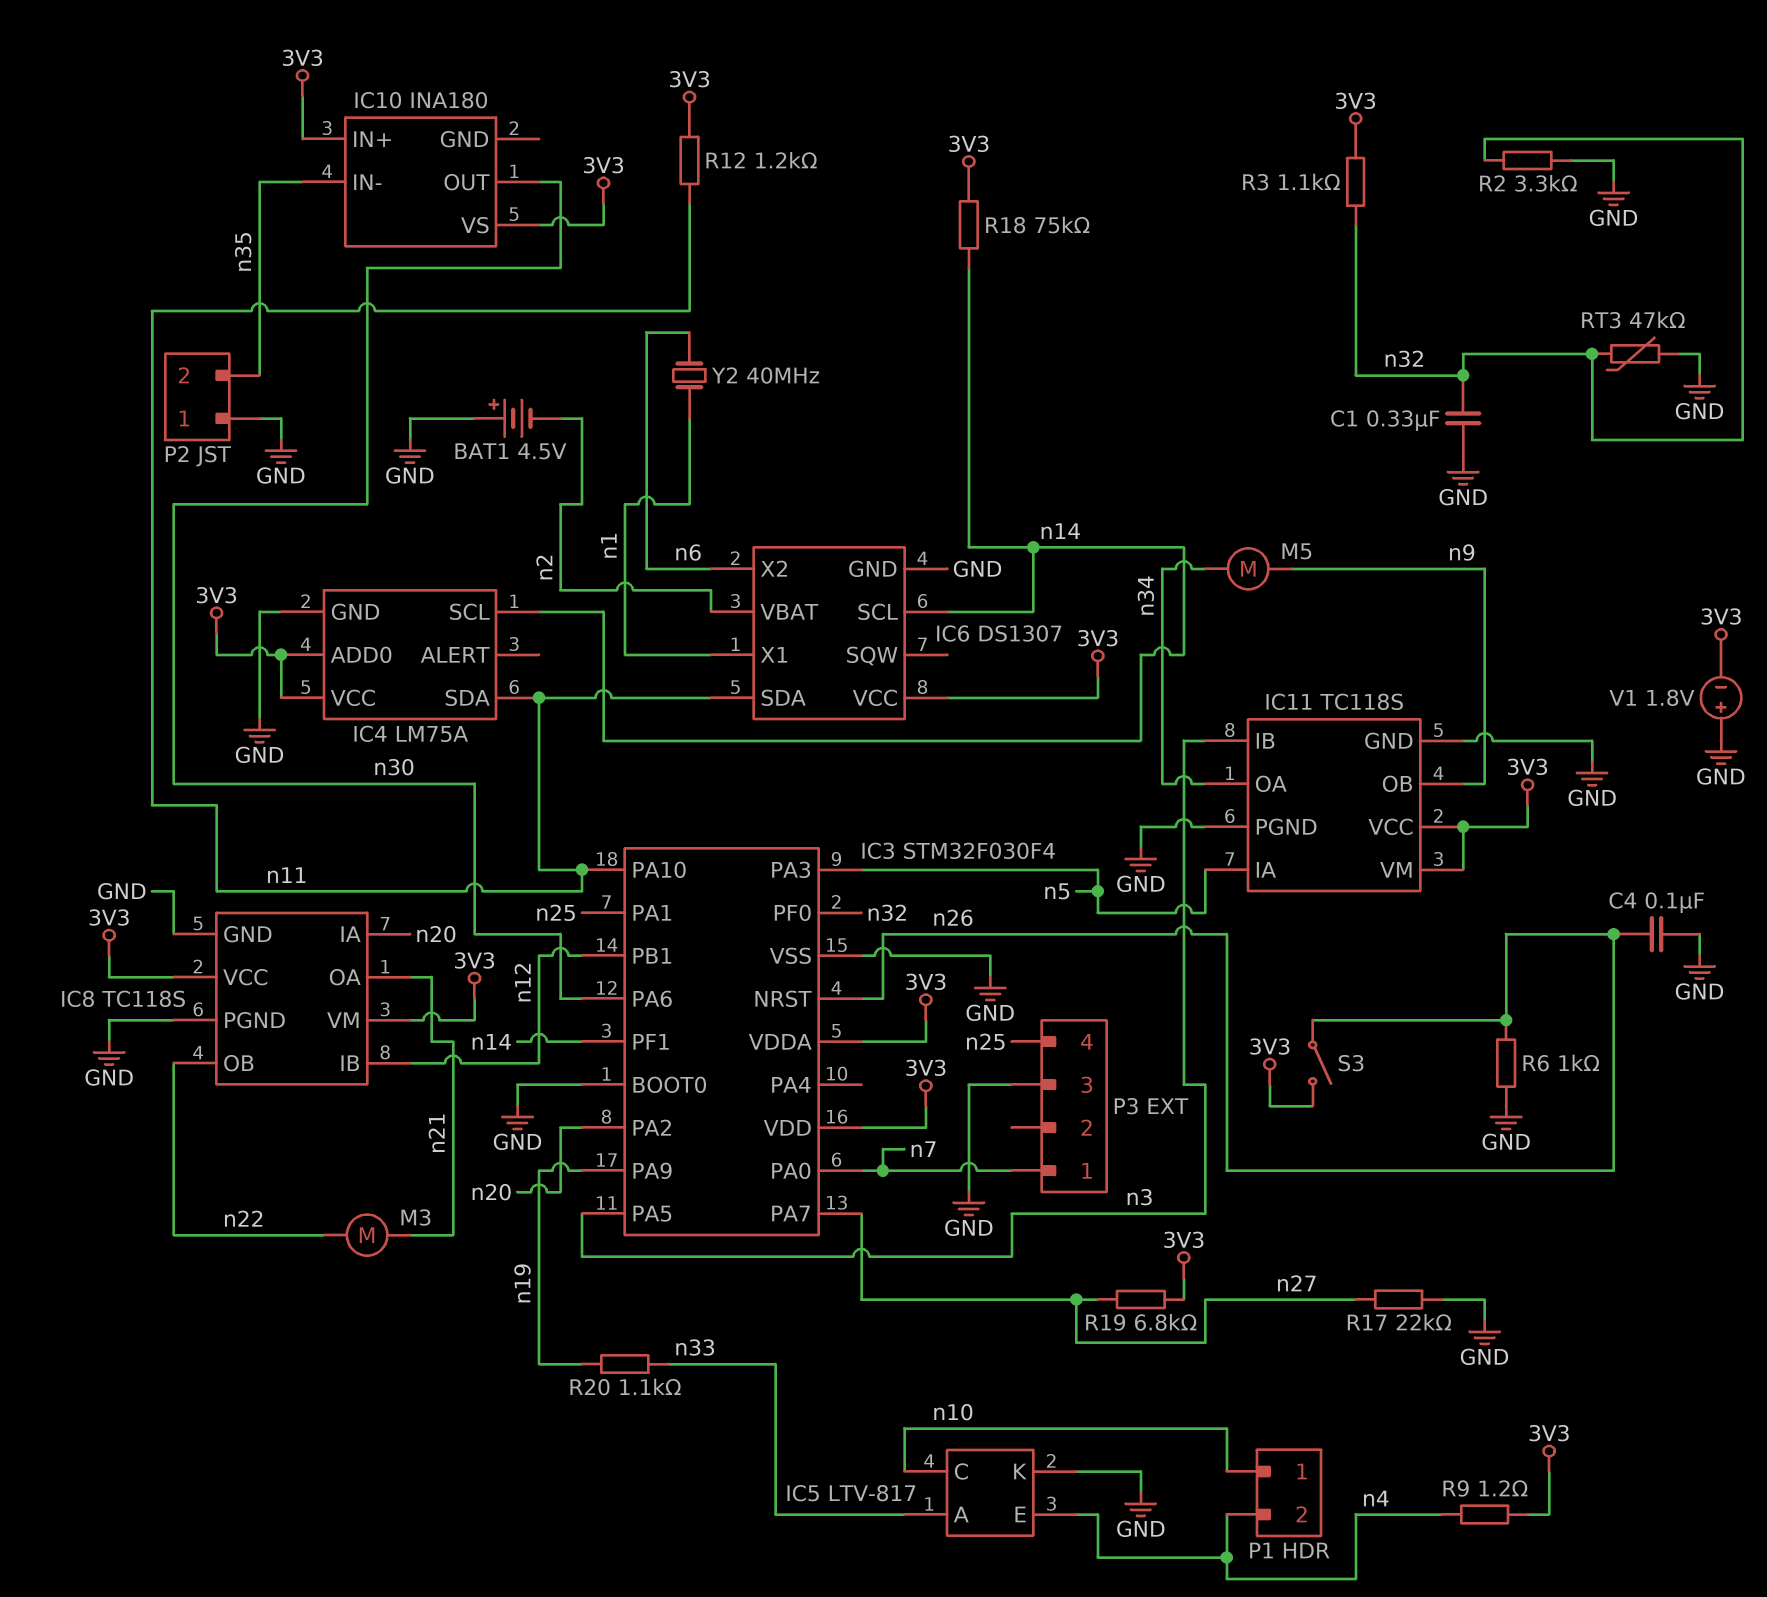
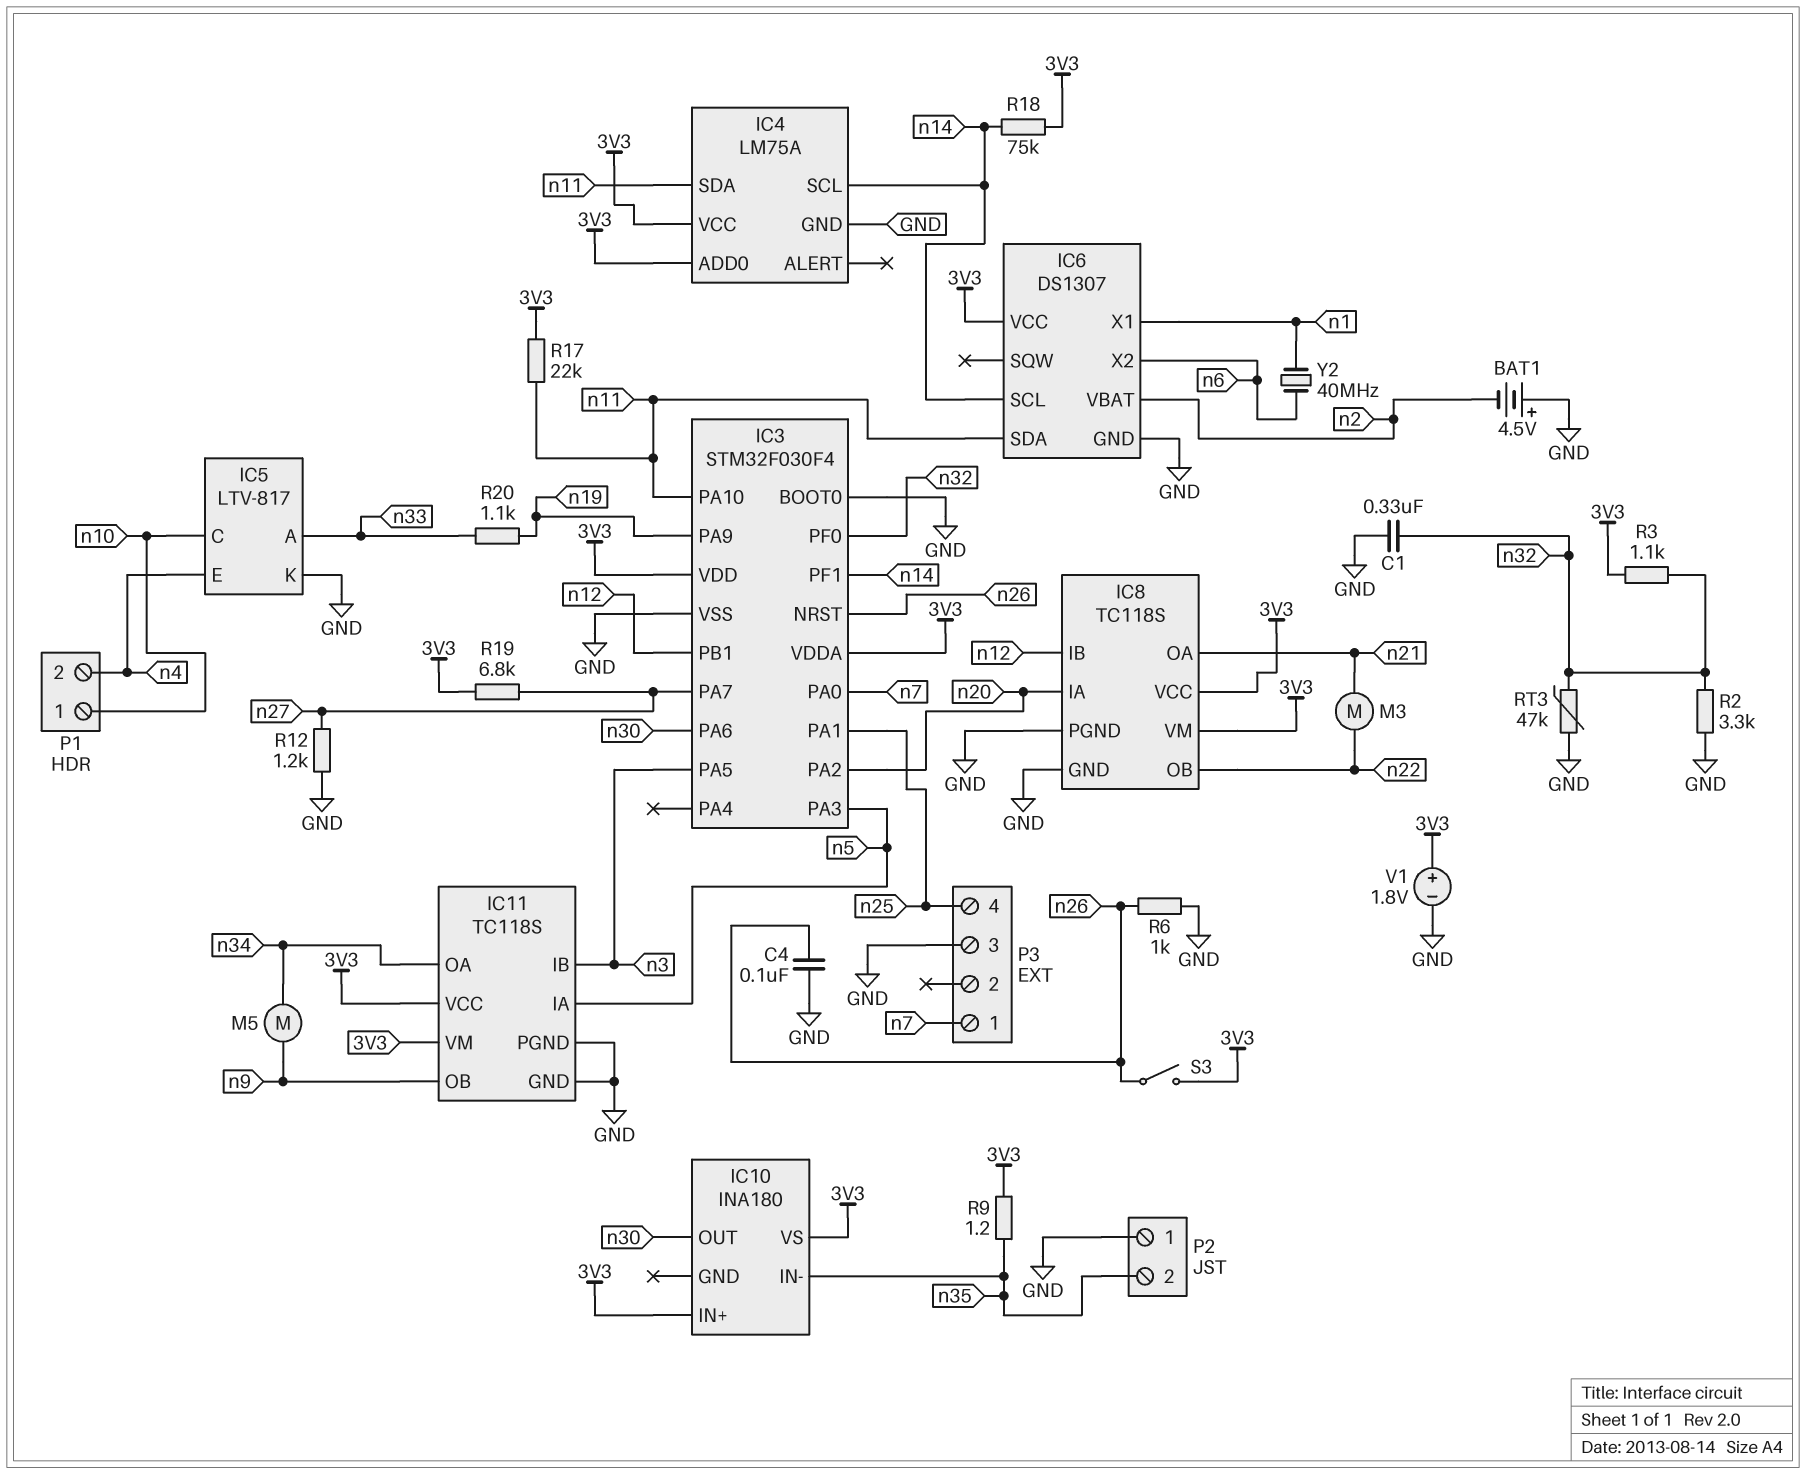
R9: 1.2 (3V3, n4) -> 1.2 (3V3, n35)
R12: 1.2k (3V3, n11) -> 1.2k (GND, n27)
R17: 22k (GND, n27) -> 22k (3V3, n11)
V1: 1.8V (plus GND, minus 3V3) -> 1.8V (plus 3V3, minus GND)

